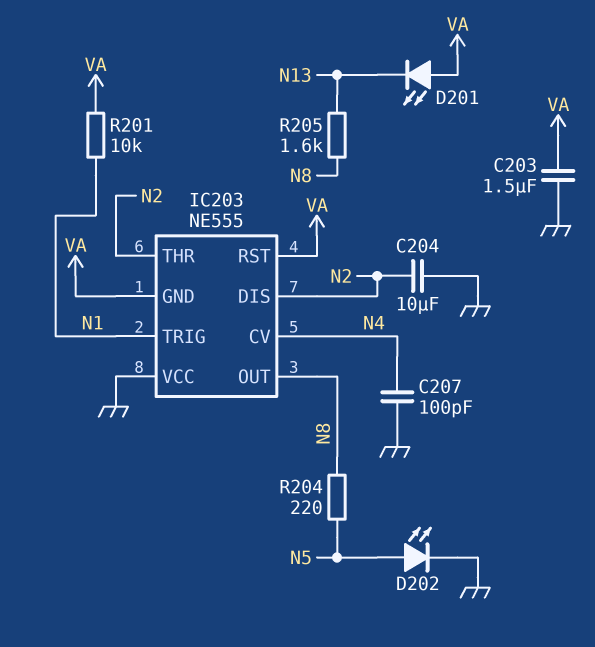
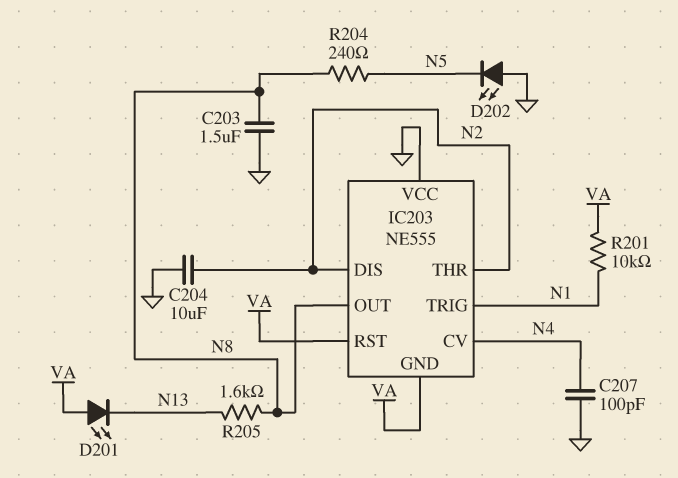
C203: 1.5uF (GND, VA) -> 1.5uF (GND, N8)
D202: LED (A N5, K GND) -> LED (A GND, K N5)
R204: 220 (N5, N8) -> 240 (N5, N8)

